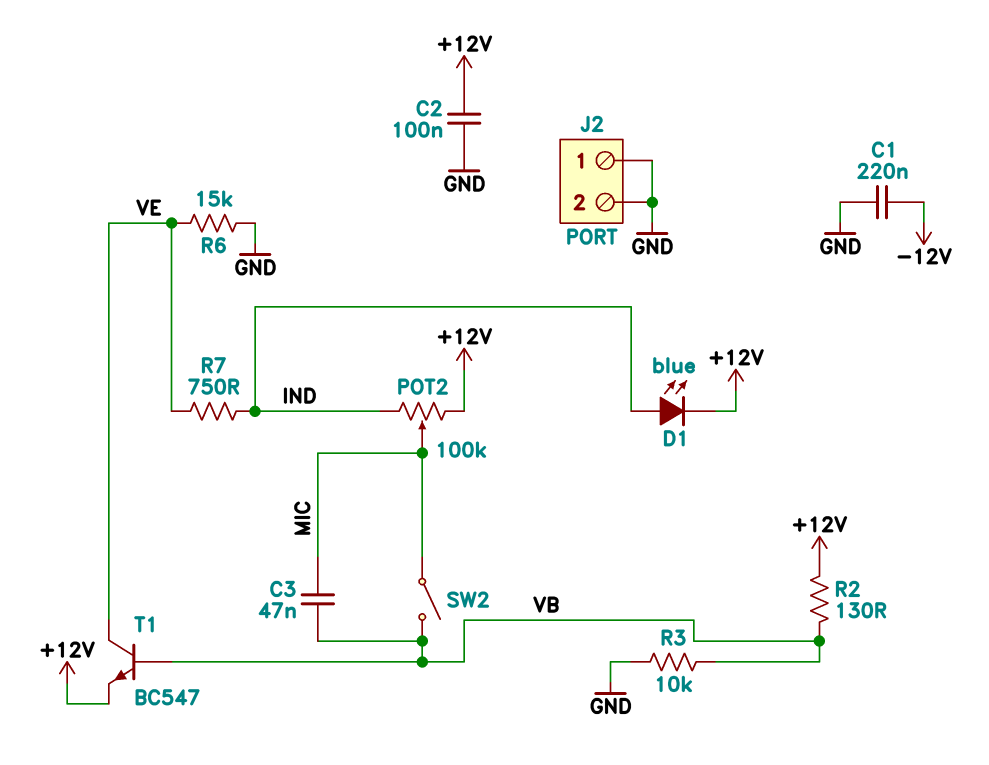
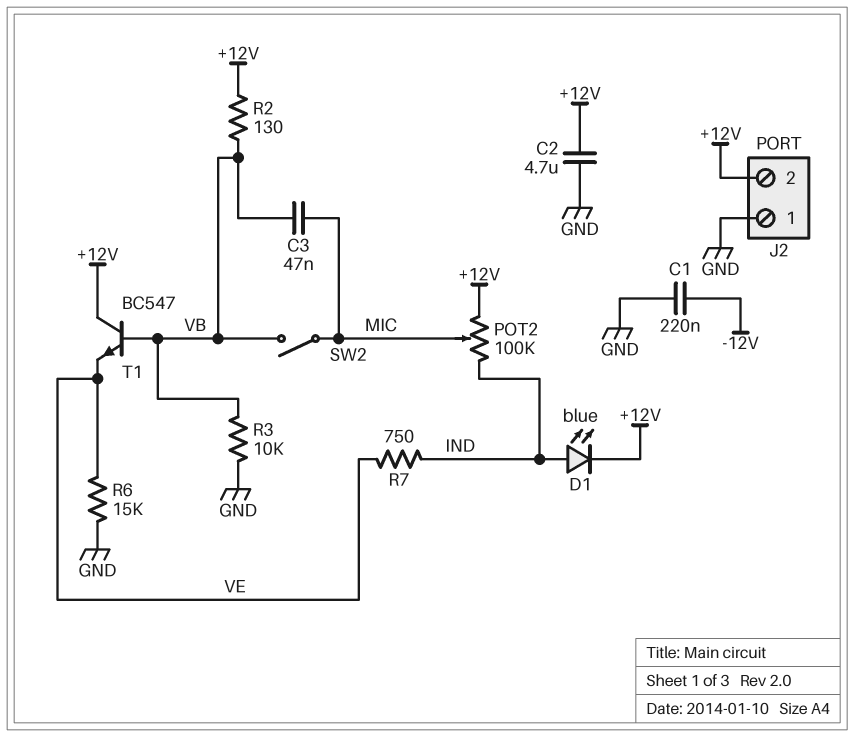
C2: 100nF (+12V, GND) -> 4.7uF (+12V, GND)
J2 pin 2: GND -> +12V
T1: NPN BC547 (B VB, C VE, E +12V) -> NPN BC547 (B VB, C +12V, E VE)

